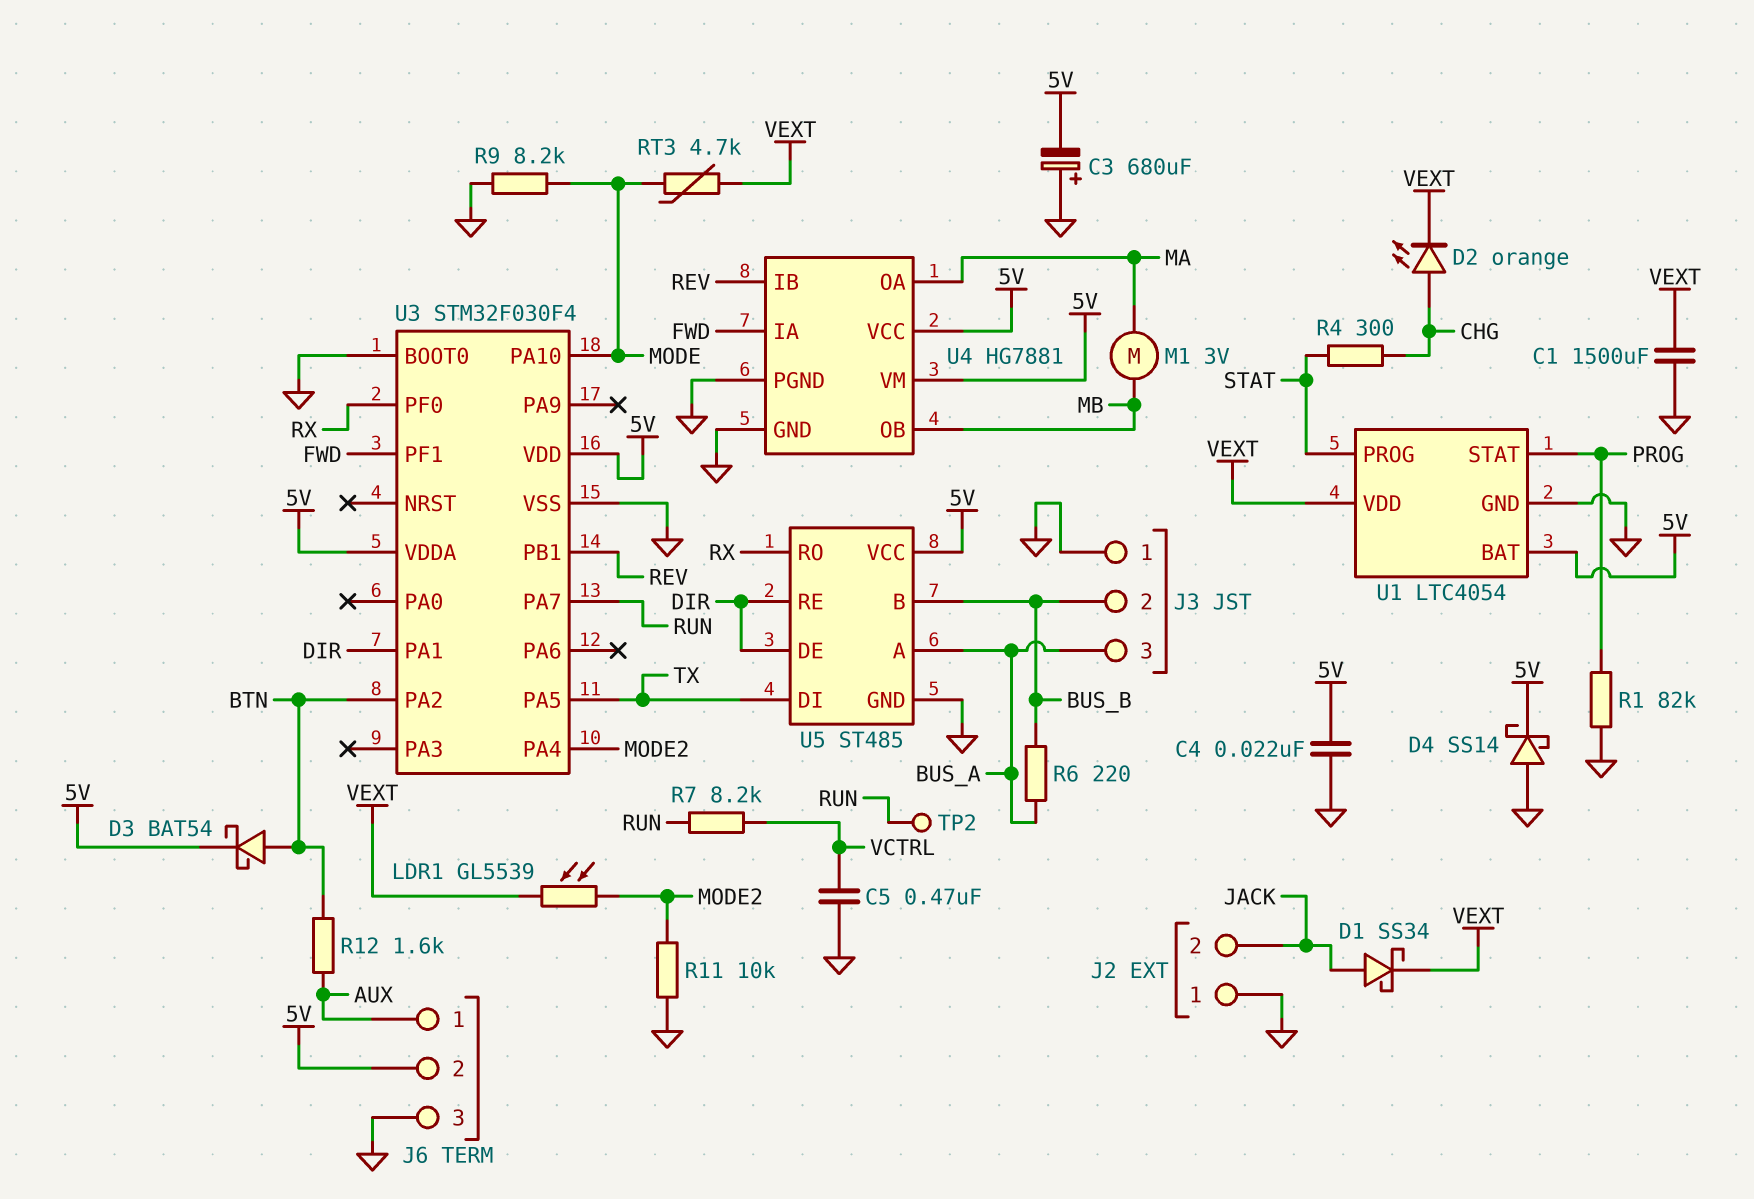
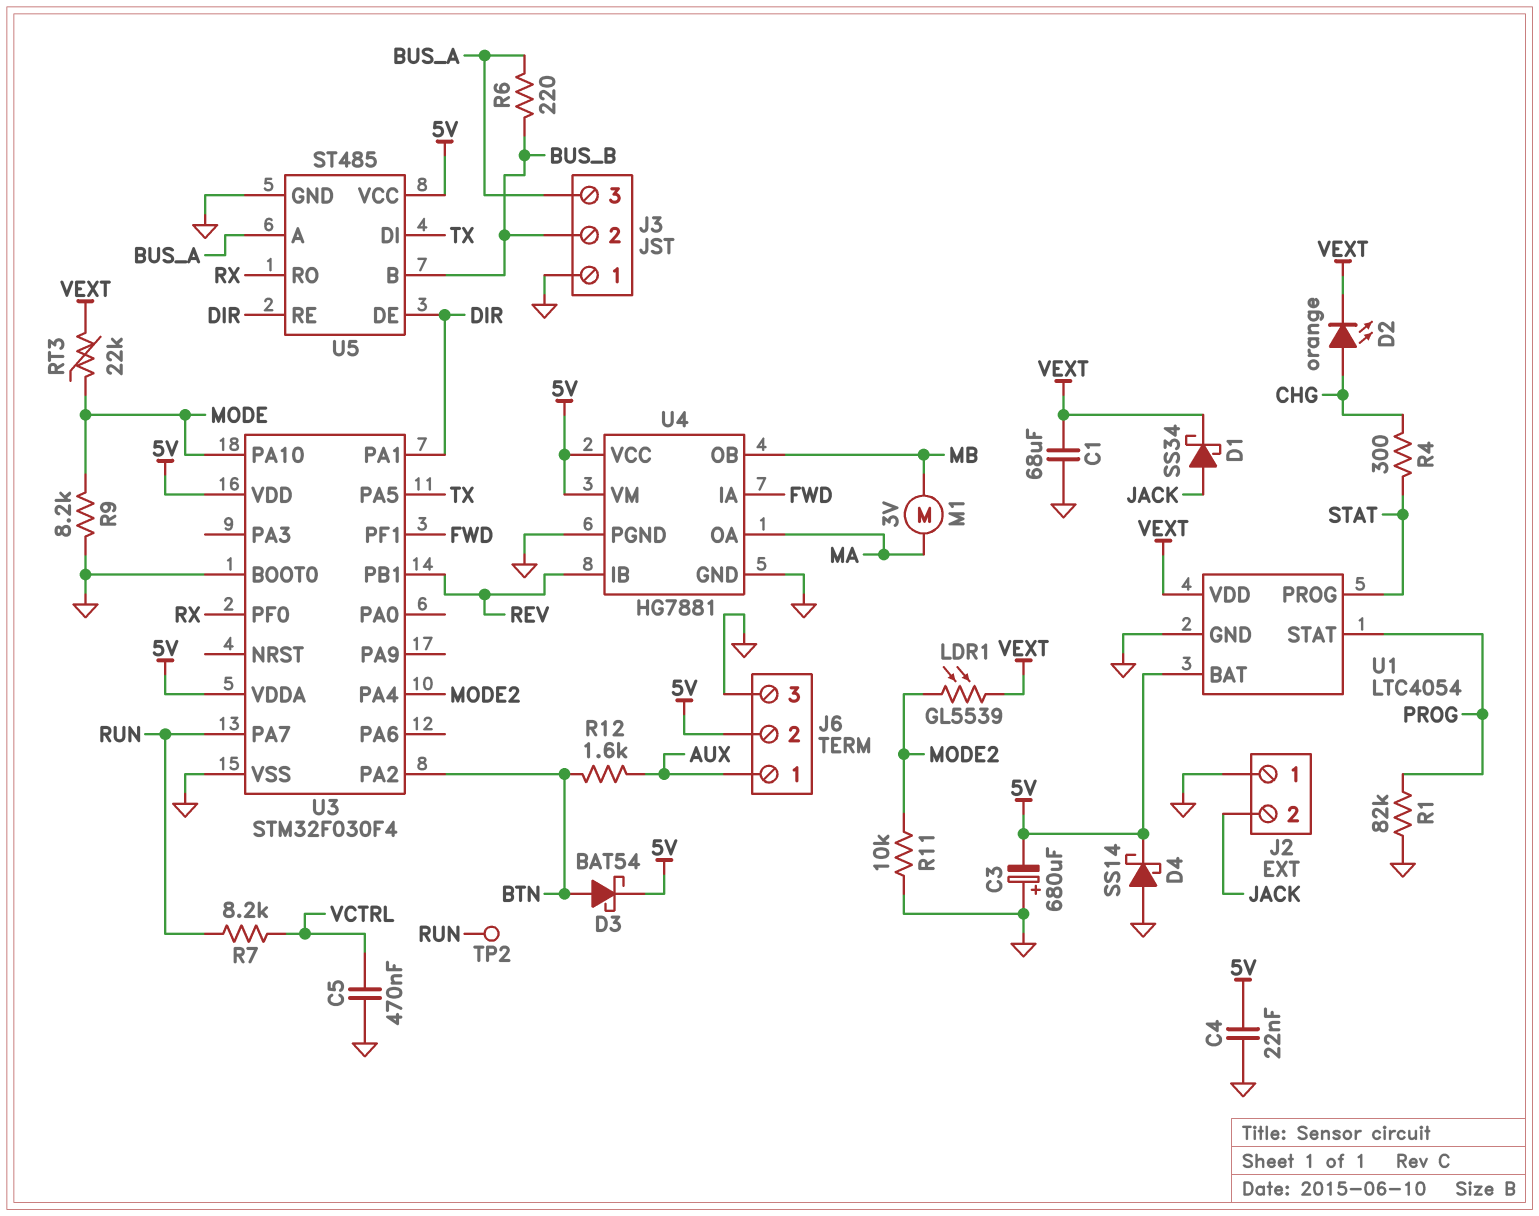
C1: 1500uF (GND, VEXT) -> 68uF (GND, VEXT)
RT3: 4.7k (MODE, VEXT) -> 22k (MODE, VEXT)

